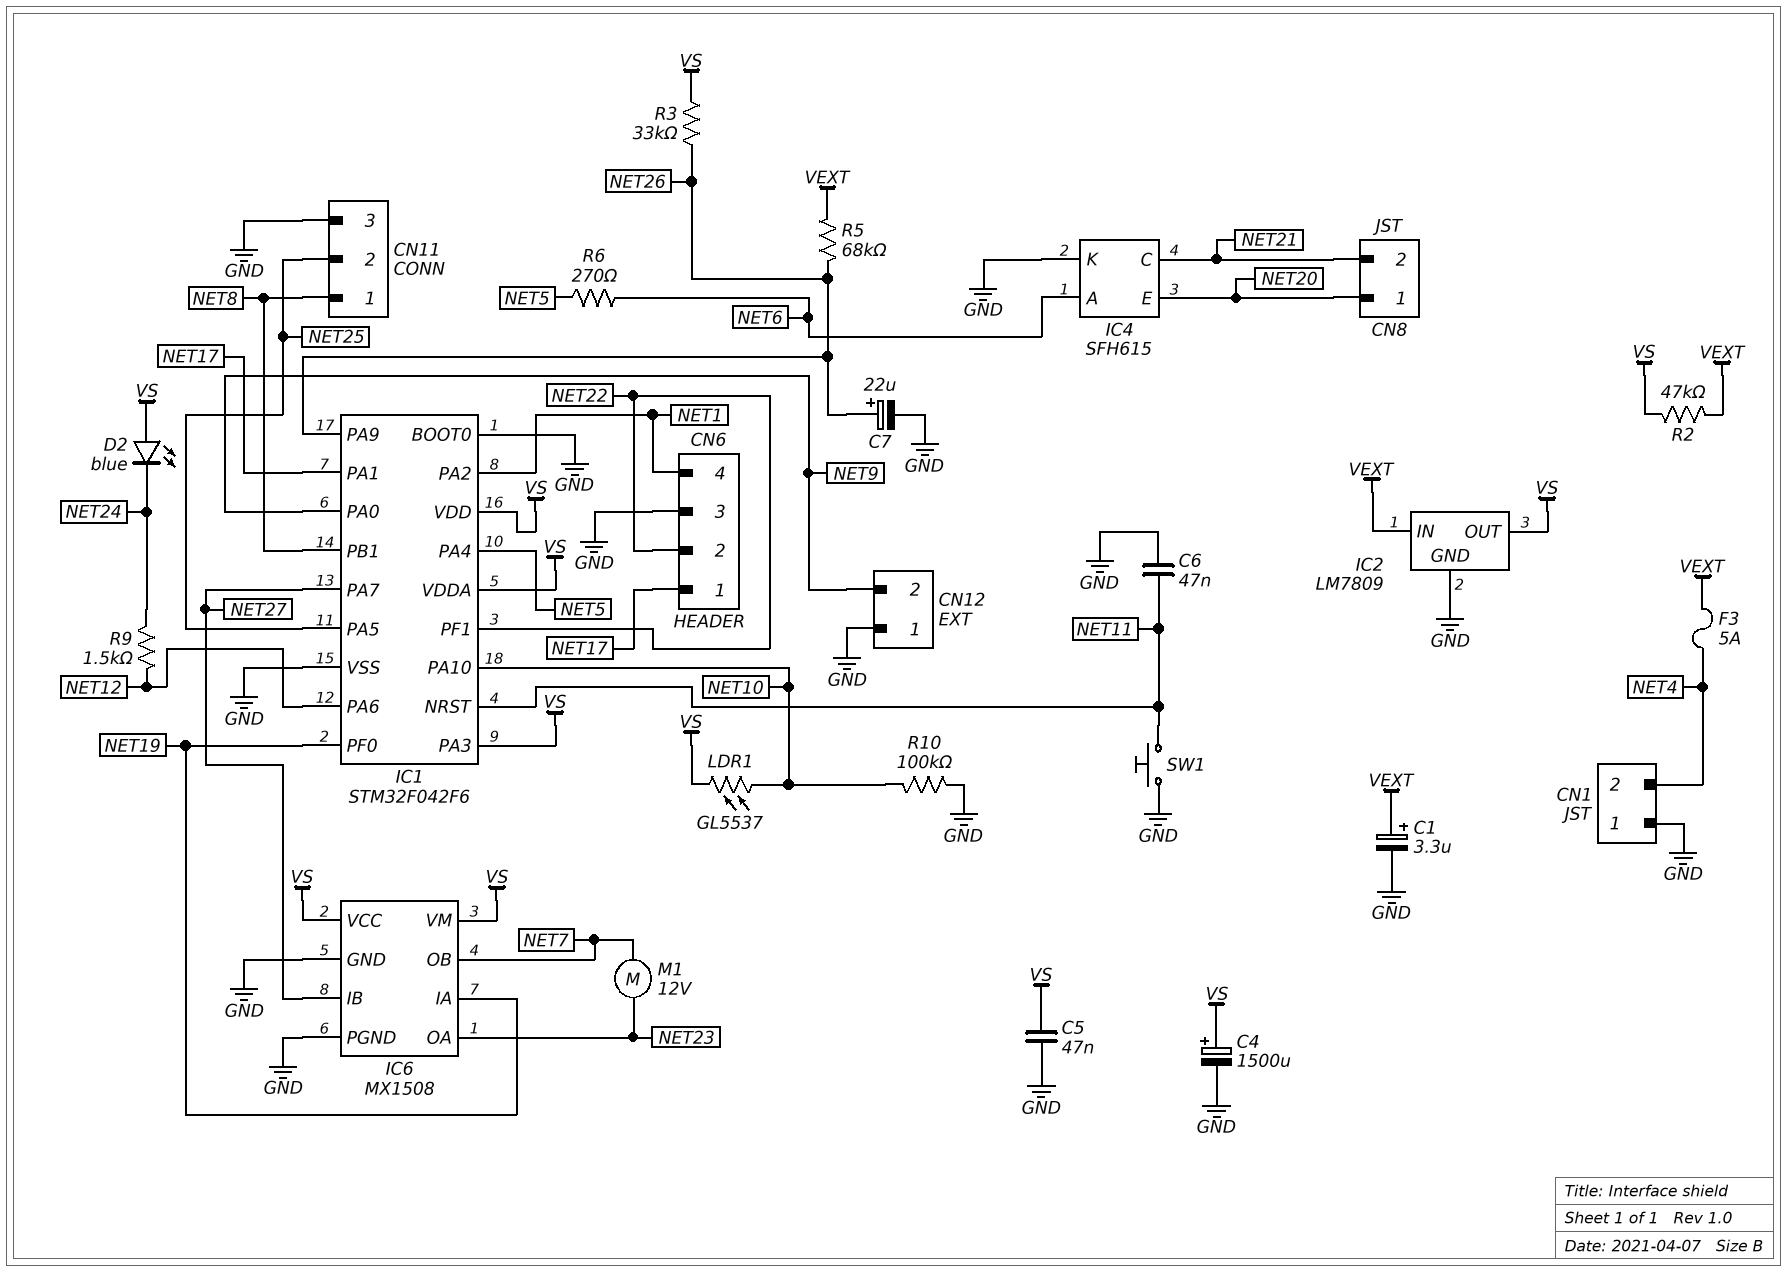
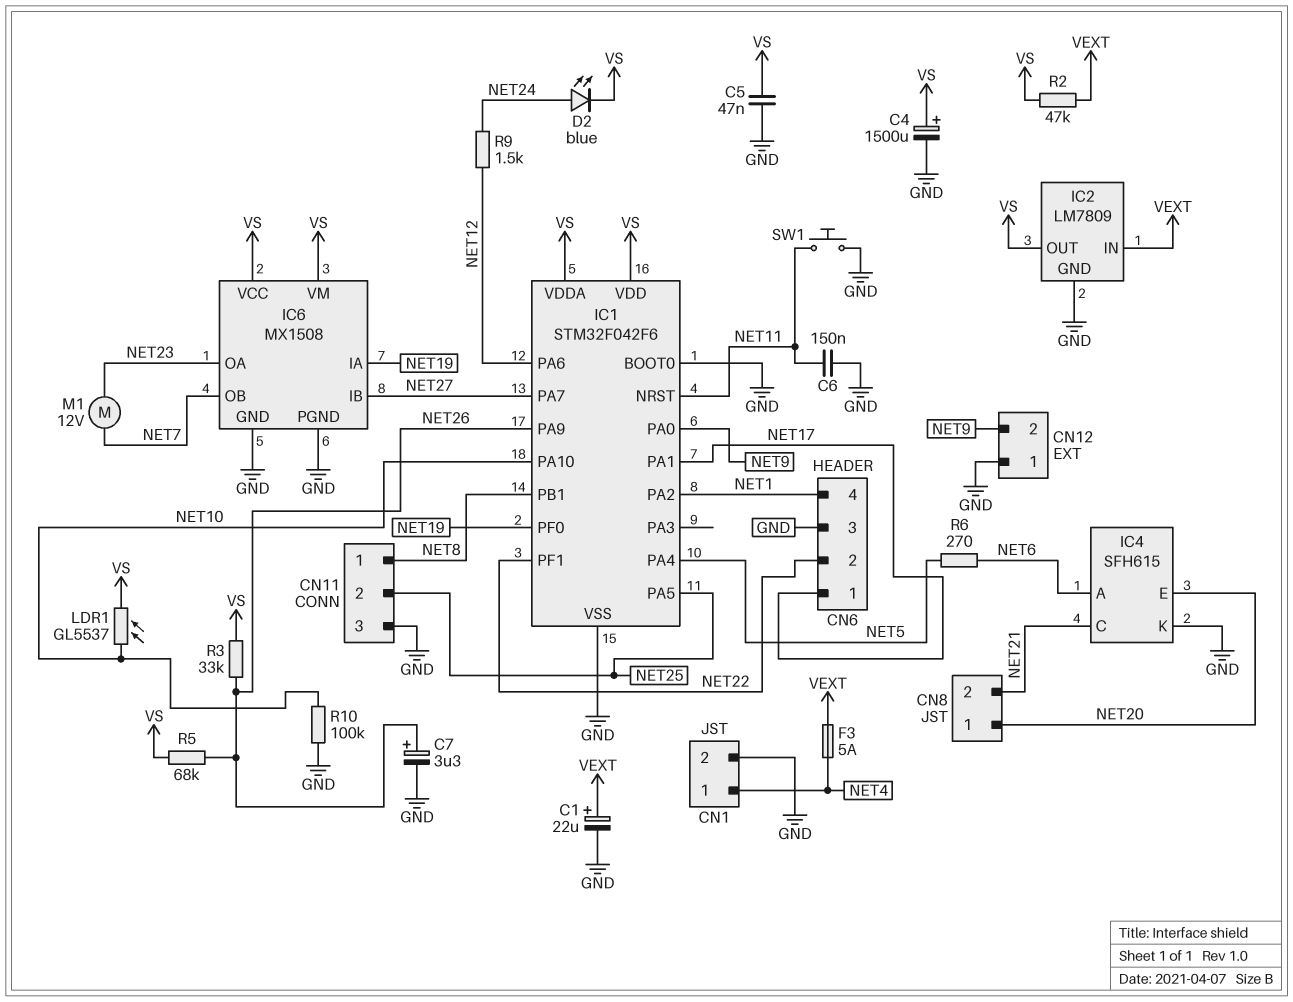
C1: 3.3uF (plus VEXT, minus GND) -> 22uF (plus VEXT, minus GND)
C6: 47nF (GND, NET11) -> 150nF (GND, NET11)
C7: 22uF (plus NET26, minus GND) -> 3.3uF (plus NET26, minus GND)
CN1 pin 1: GND -> NET4
CN1 pin 2: NET4 -> GND
D2: LED blue (A VS, K NET24) -> LED blue (A NET24, K VS)
IC1 pin PA3: VS -> none
R5: 68k (NET26, VEXT) -> 68k (NET26, VS)

